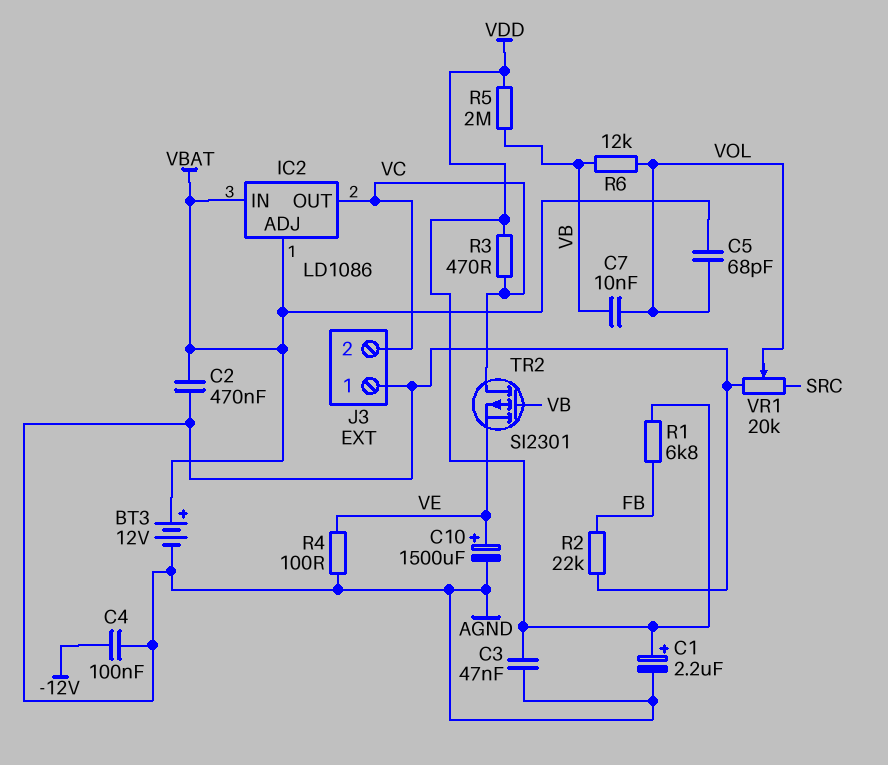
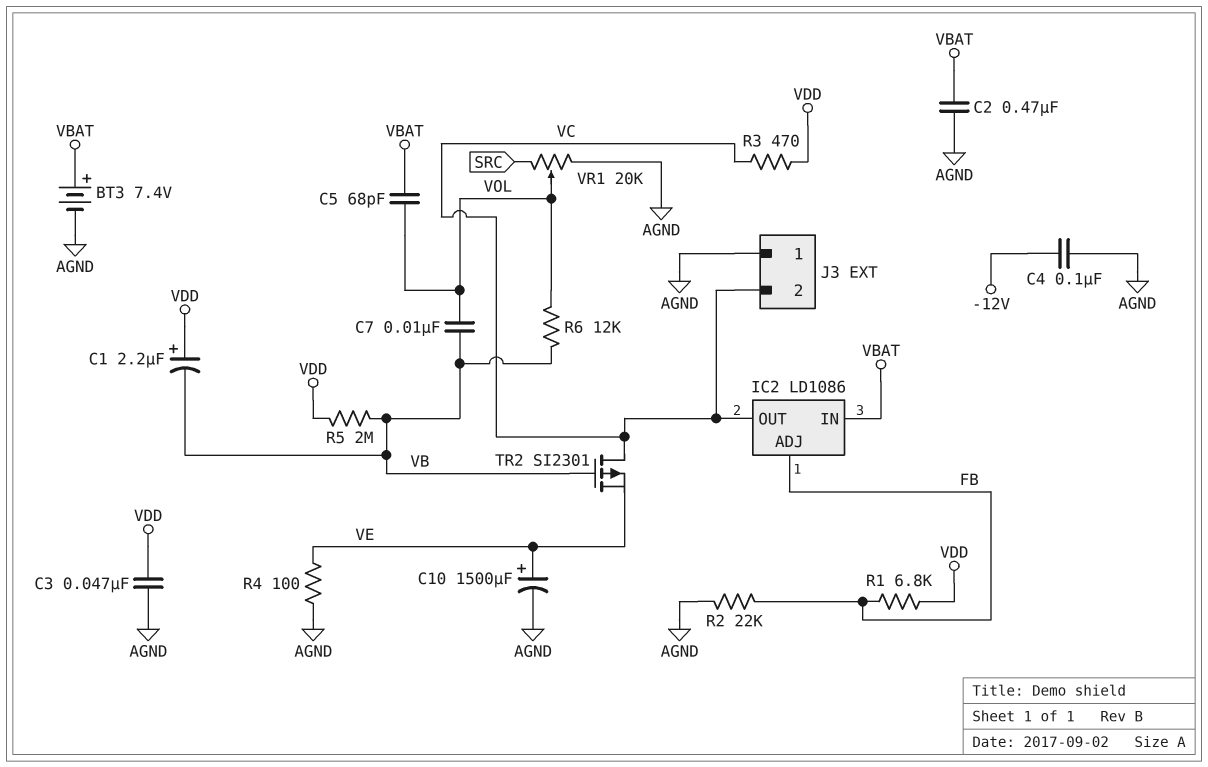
BT3: 12V (plus VBAT, minus AGND) -> 7.4V (plus VBAT, minus AGND)
C1: 2.2uF (plus VDD, minus AGND) -> 2.2uF (plus VDD, minus VB)
IC2 pin ADJ: VBAT -> FB

